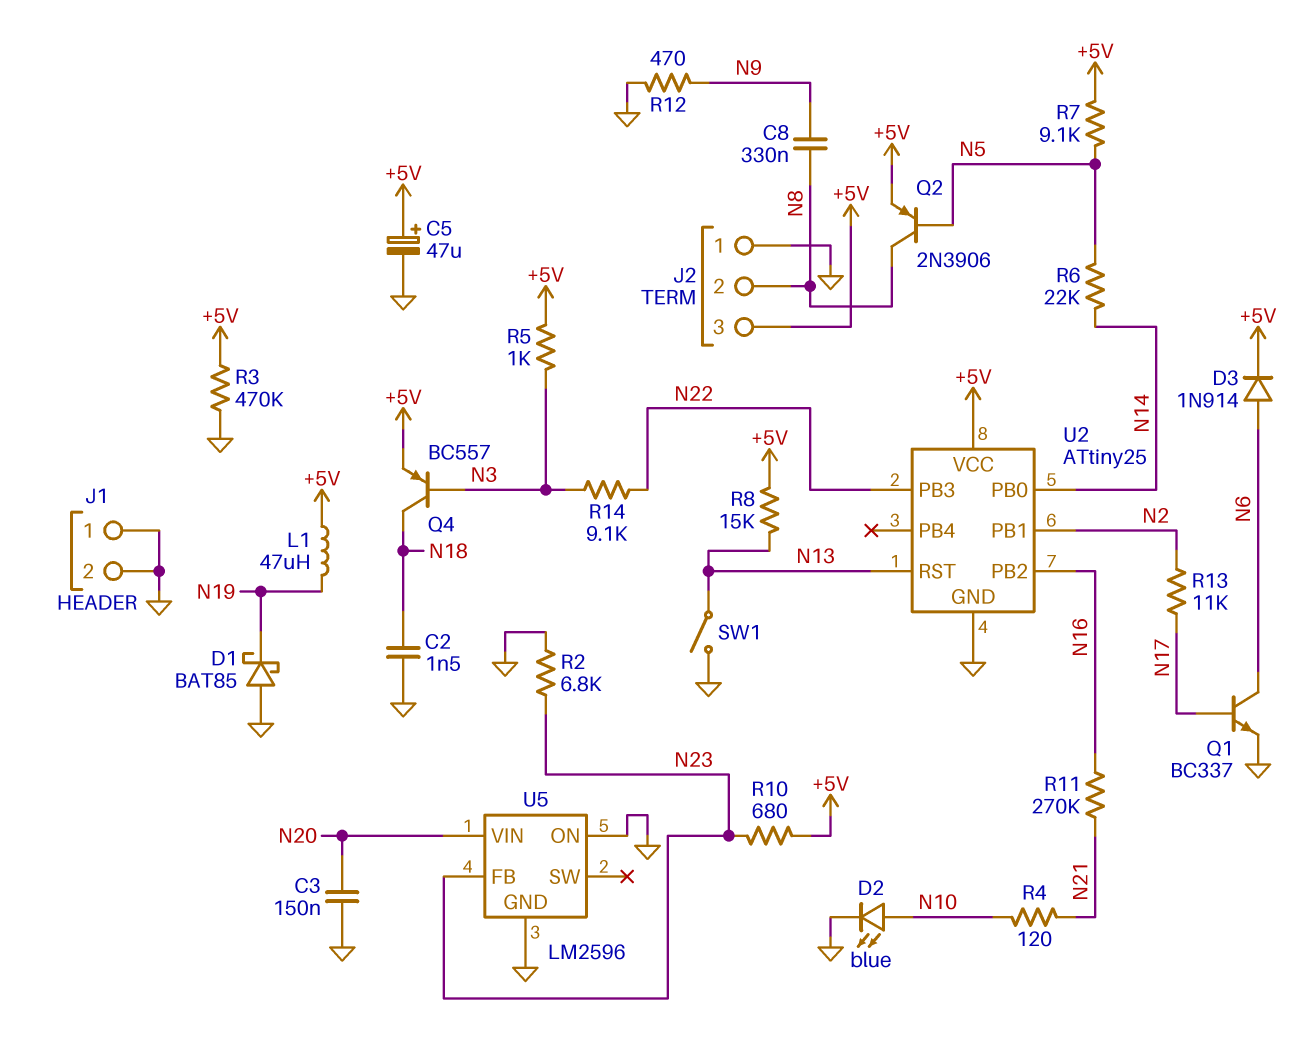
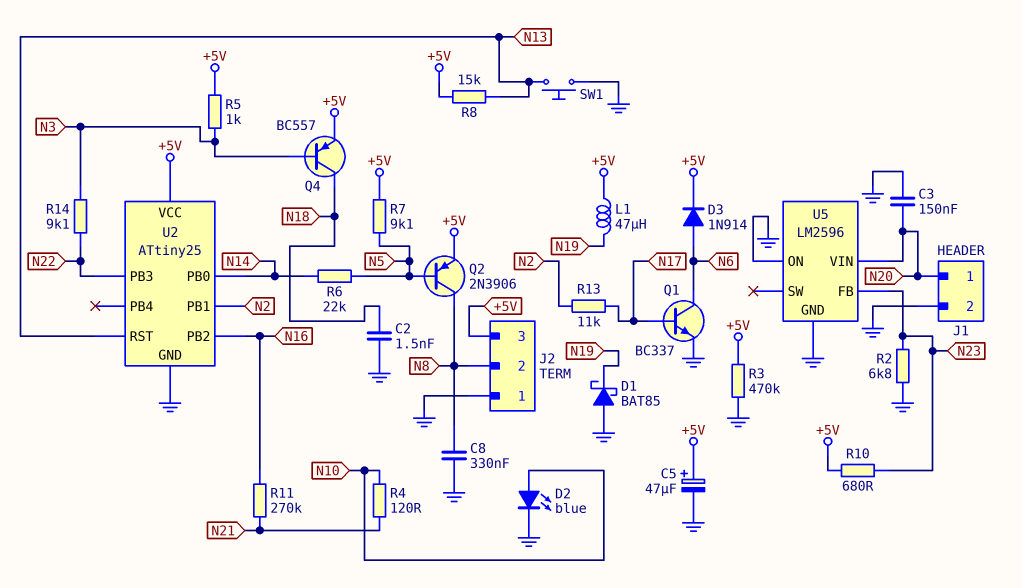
C8: 330nF (N8, N9) -> 330nF (GND, N8)
J1 pin 1: GND -> N20
R12: 470 (GND, N9) -> none
SW1: switch (GND, N13) -> button (GND, N13)

